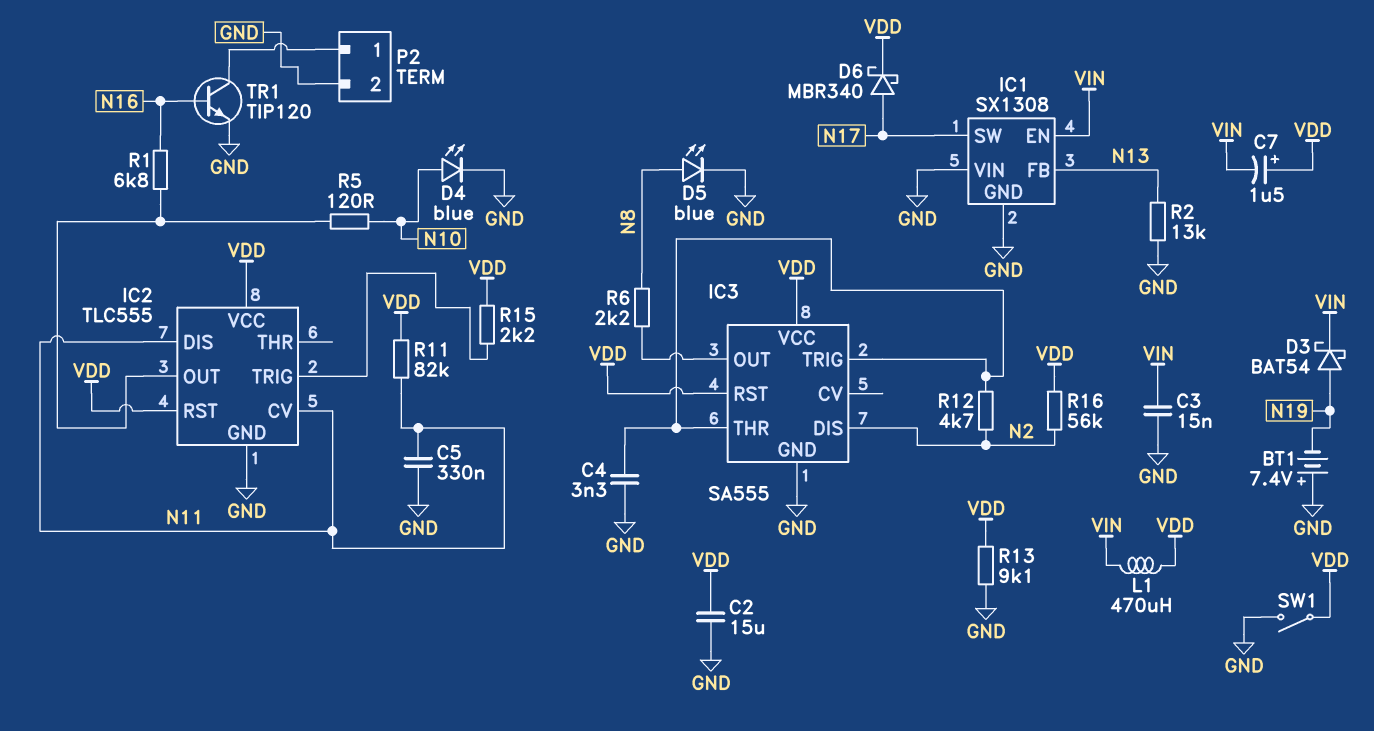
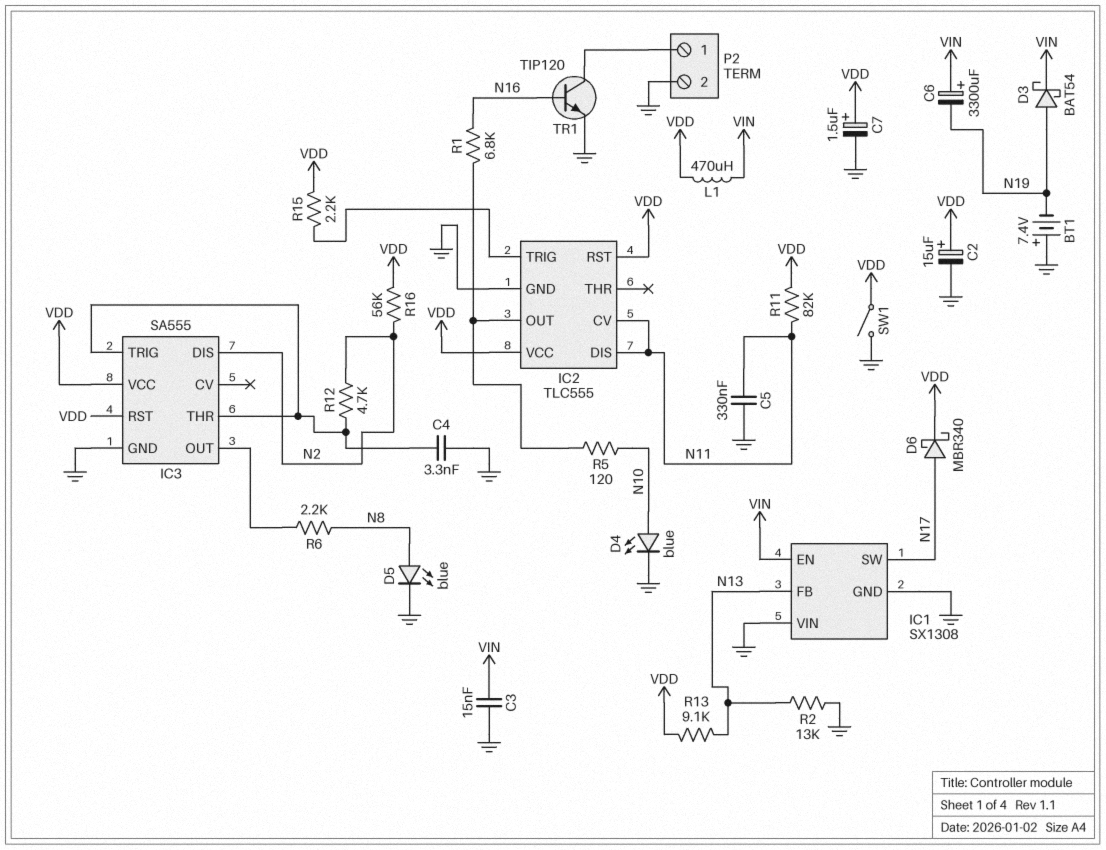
C2: 15uF (GND, VDD) -> 15uF (plus VDD, minus GND)
C6: none -> 3300uF (plus VIN, minus N19)
C7: 1.5uF (plus VDD, minus VIN) -> 1.5uF (plus VDD, minus GND)
R13: 9.1k (GND, VDD) -> 9.1k (N13, VDD)

